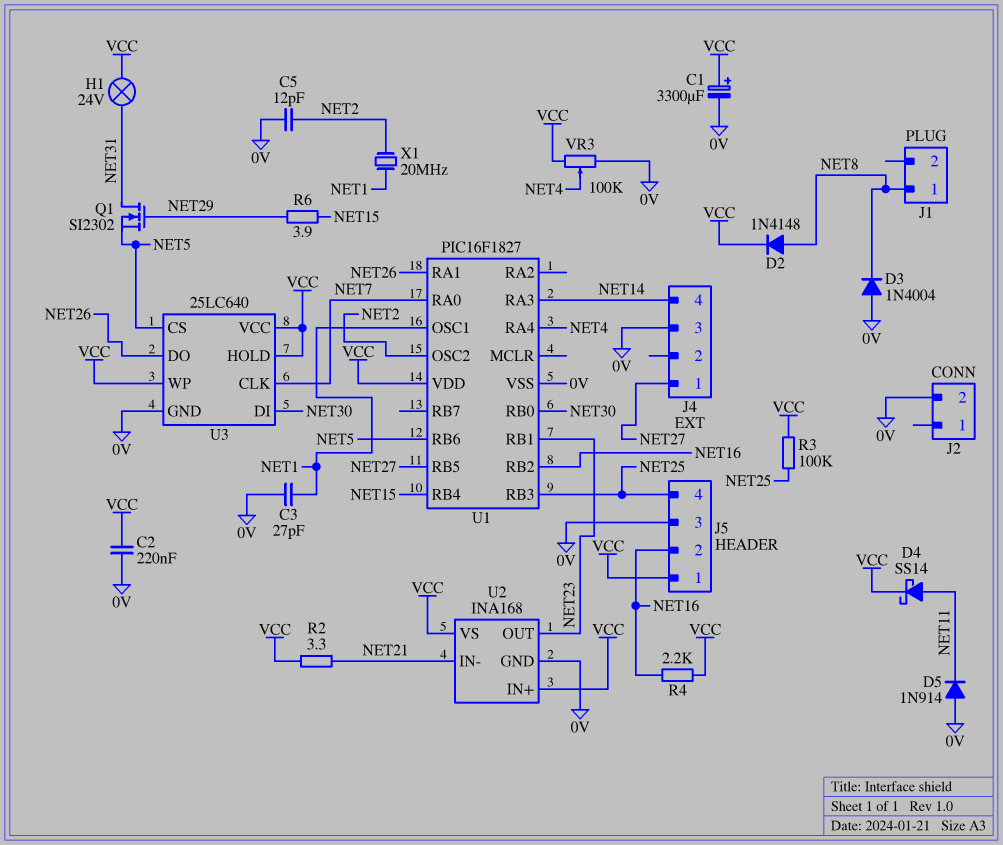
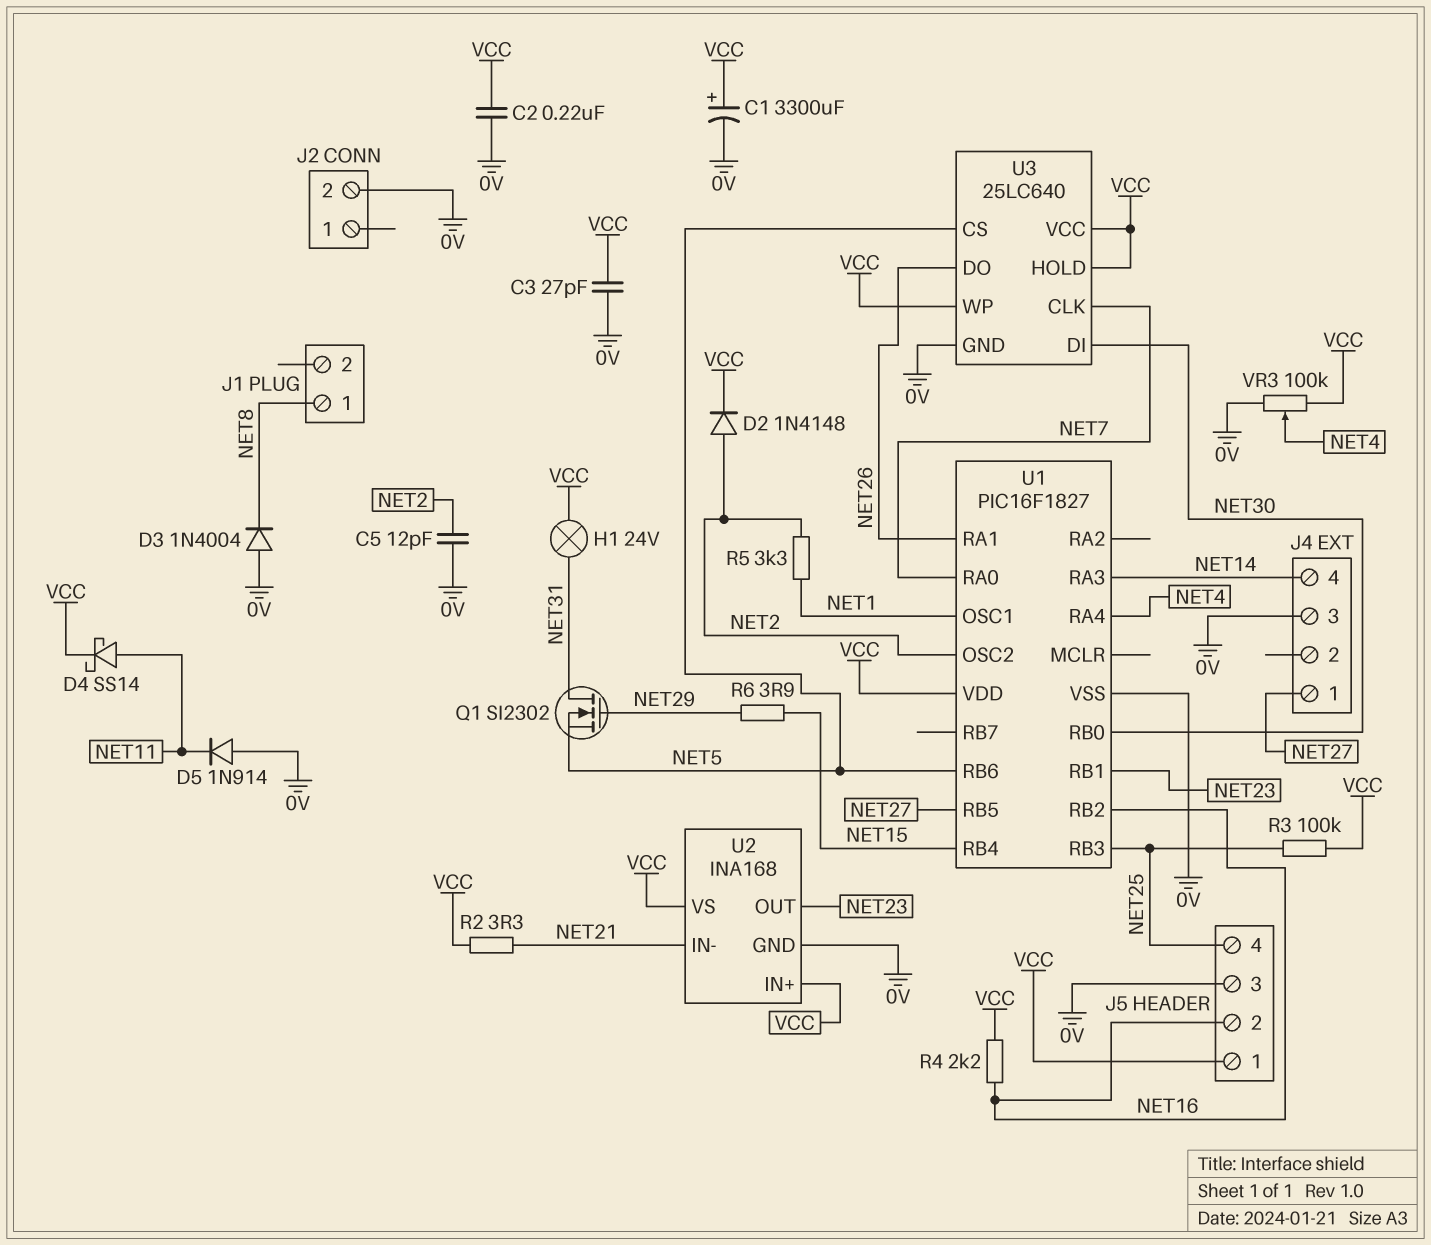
C3: 27pF (0V, NET1) -> 27pF (0V, VCC)
D2: diode 1N4148 (A NET8, K VCC) -> diode 1N4148 (A NET2, K VCC)
R5: none -> 3.3k (NET1, NET2)
X1: 20MHz (NET1, NET2) -> none

